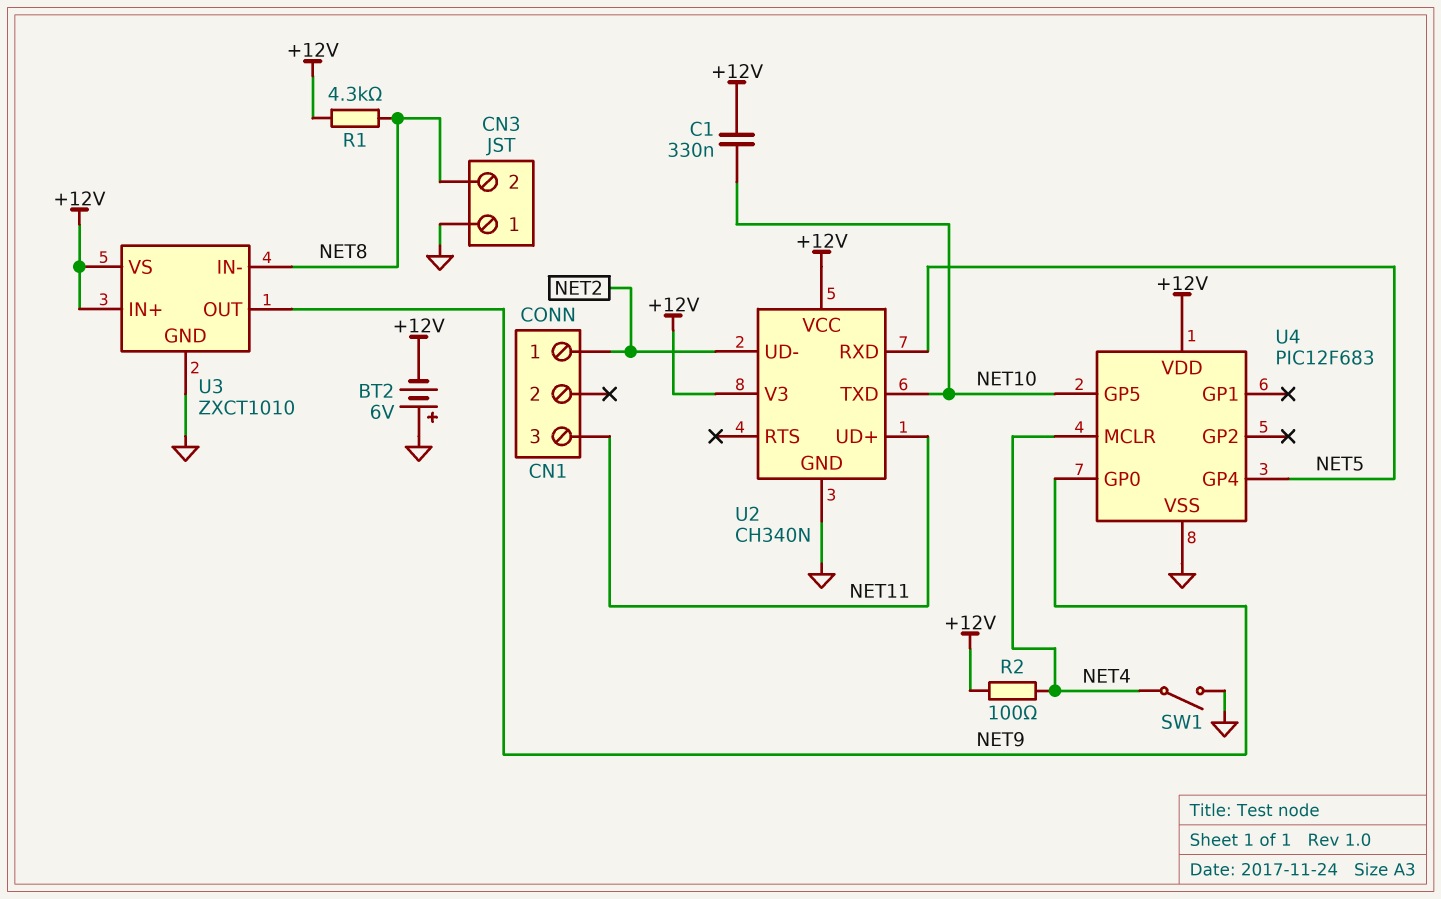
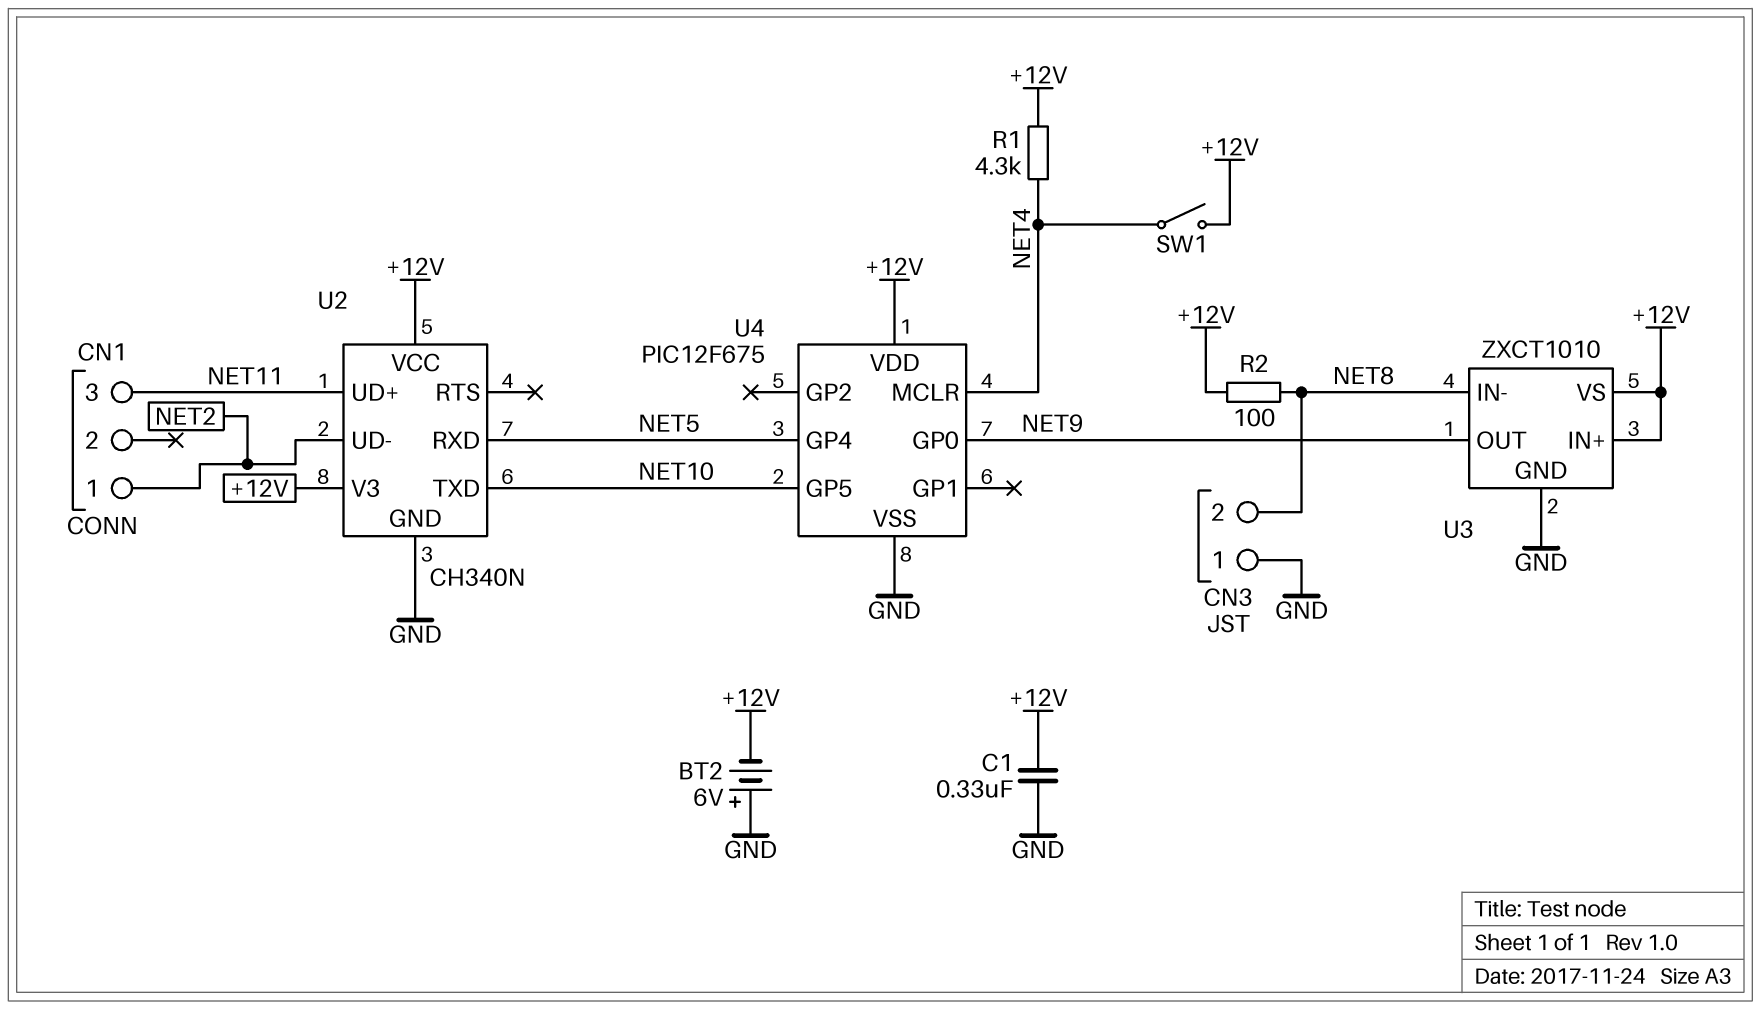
C1: 330nF (+12V, NET10) -> 330nF (+12V, GND)
R1: 4.3k (+12V, NET8) -> 4.3k (+12V, NET4)
R2: 100 (+12V, NET4) -> 100 (+12V, NET8)
SW1: switch (GND, NET4) -> switch (+12V, NET4)
U4: PIC12F683 -> PIC12F675

